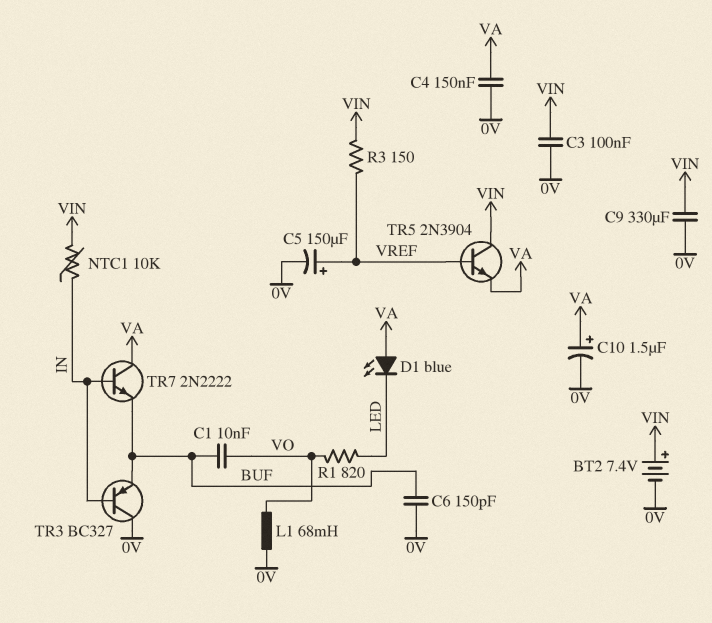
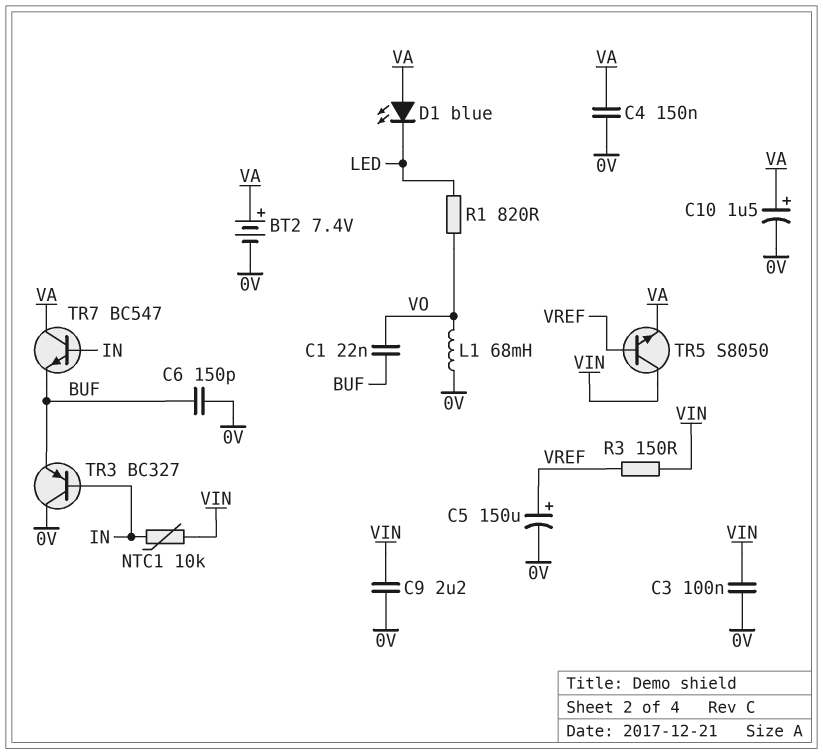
BT2: 7.4V (plus VIN, minus 0V) -> 7.4V (plus VA, minus 0V)
C1: 10nF (BUF, VO) -> 22nF (BUF, VO)
C9: 330uF (0V, VIN) -> 2.2uF (0V, VIN)
TR5: NPN 2N3904 (B VREF, C VIN, E VA) -> NPN S8050 (B VREF, C VIN, E VA)
TR7: NPN 2N2222 (B IN, C VA, E BUF) -> NPN BC547 (B IN, C VA, E BUF)

